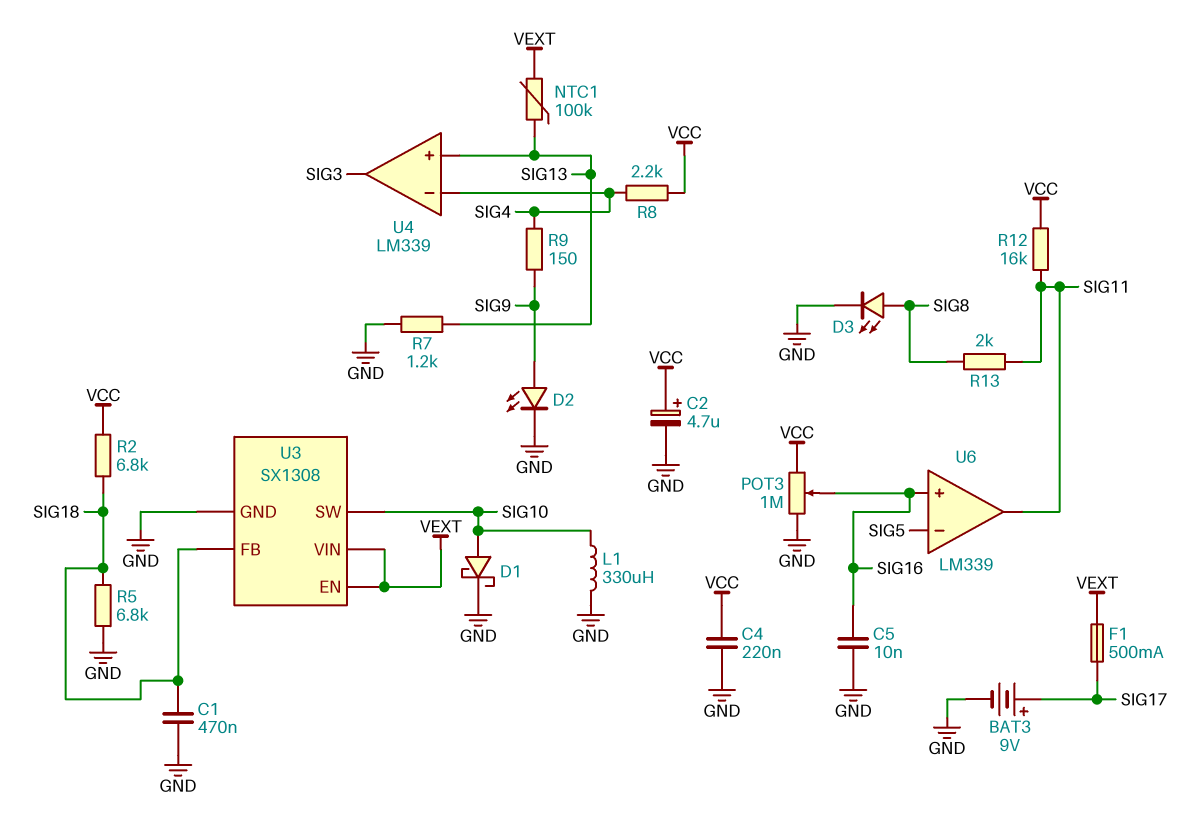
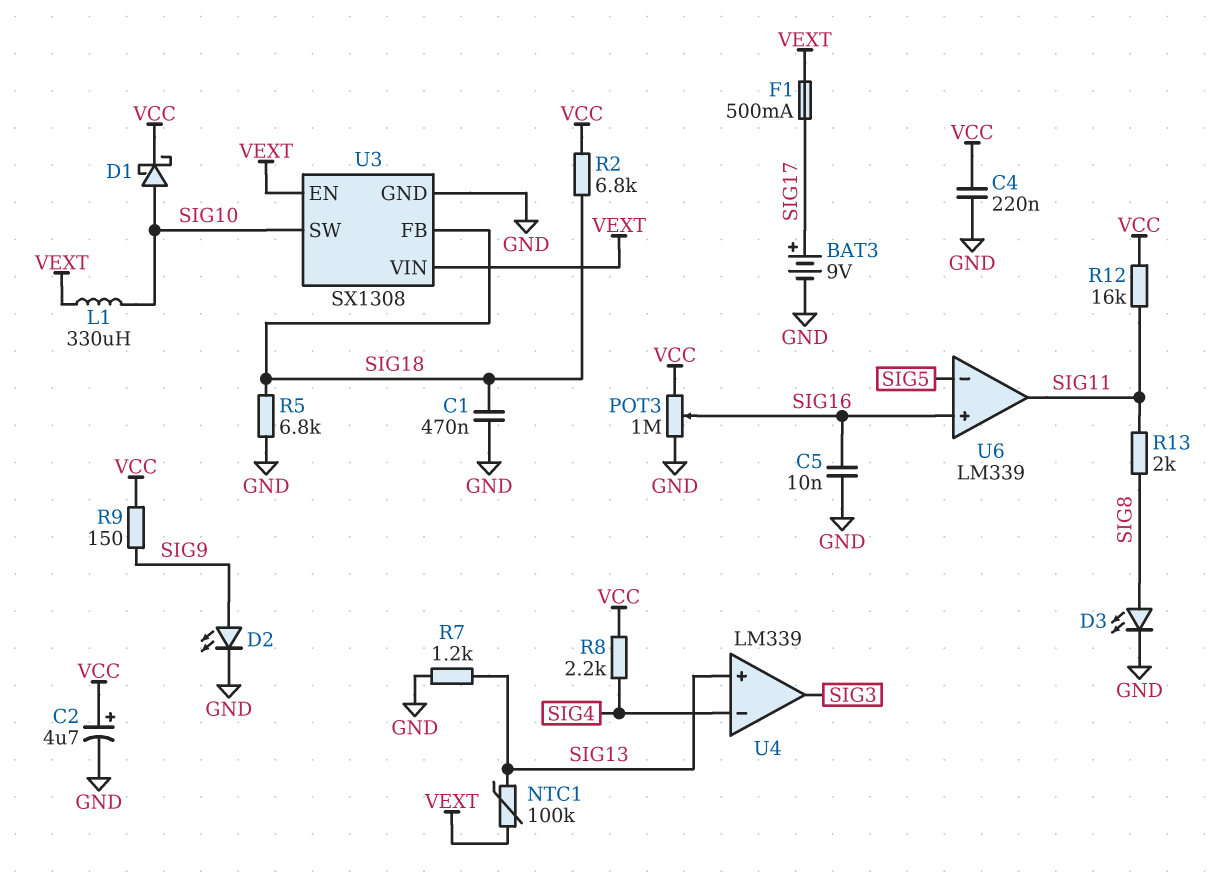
D1: schottky (A SIG10, K GND) -> schottky (A SIG10, K VCC)
L1: 330uH (GND, SIG10) -> 330uH (SIG10, VEXT)
R9: 150 (SIG4, SIG9) -> 150 (SIG9, VCC)

